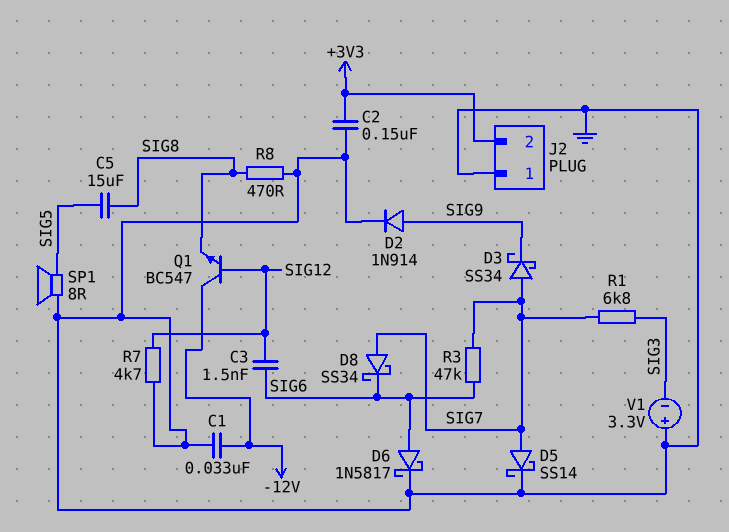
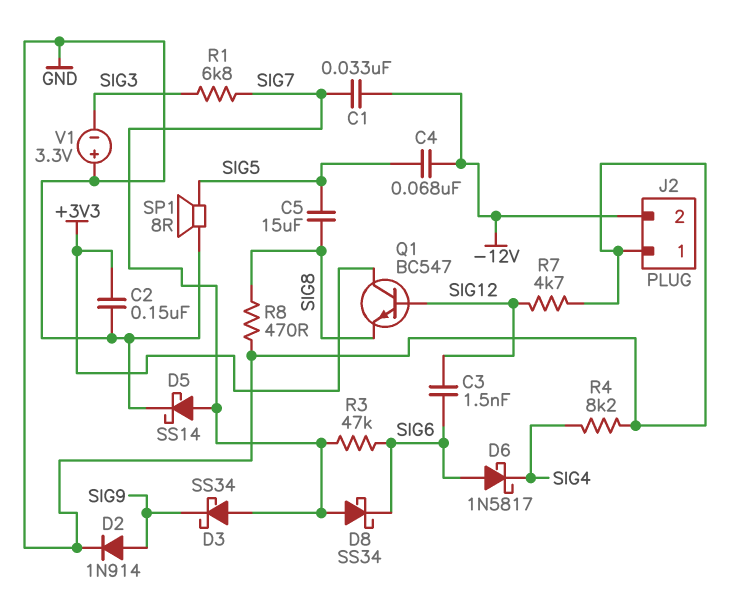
C1: 33nF (-12V, GND) -> 33nF (-12V, SIG7)
C4: none -> 68nF (-12V, SIG5)
D6: schottky 1N5817 (A SIG6, K GND) -> schottky 1N5817 (A SIG6, K SIG4)
J2 pin 2: +3V3 -> -12V
Q1: NPN BC547 (B SIG12, C -12V, E SIG8) -> NPN BC547 (B SIG12, C +3V3, E SIG8)
R4: none -> 8.2k (GND, SIG4)

